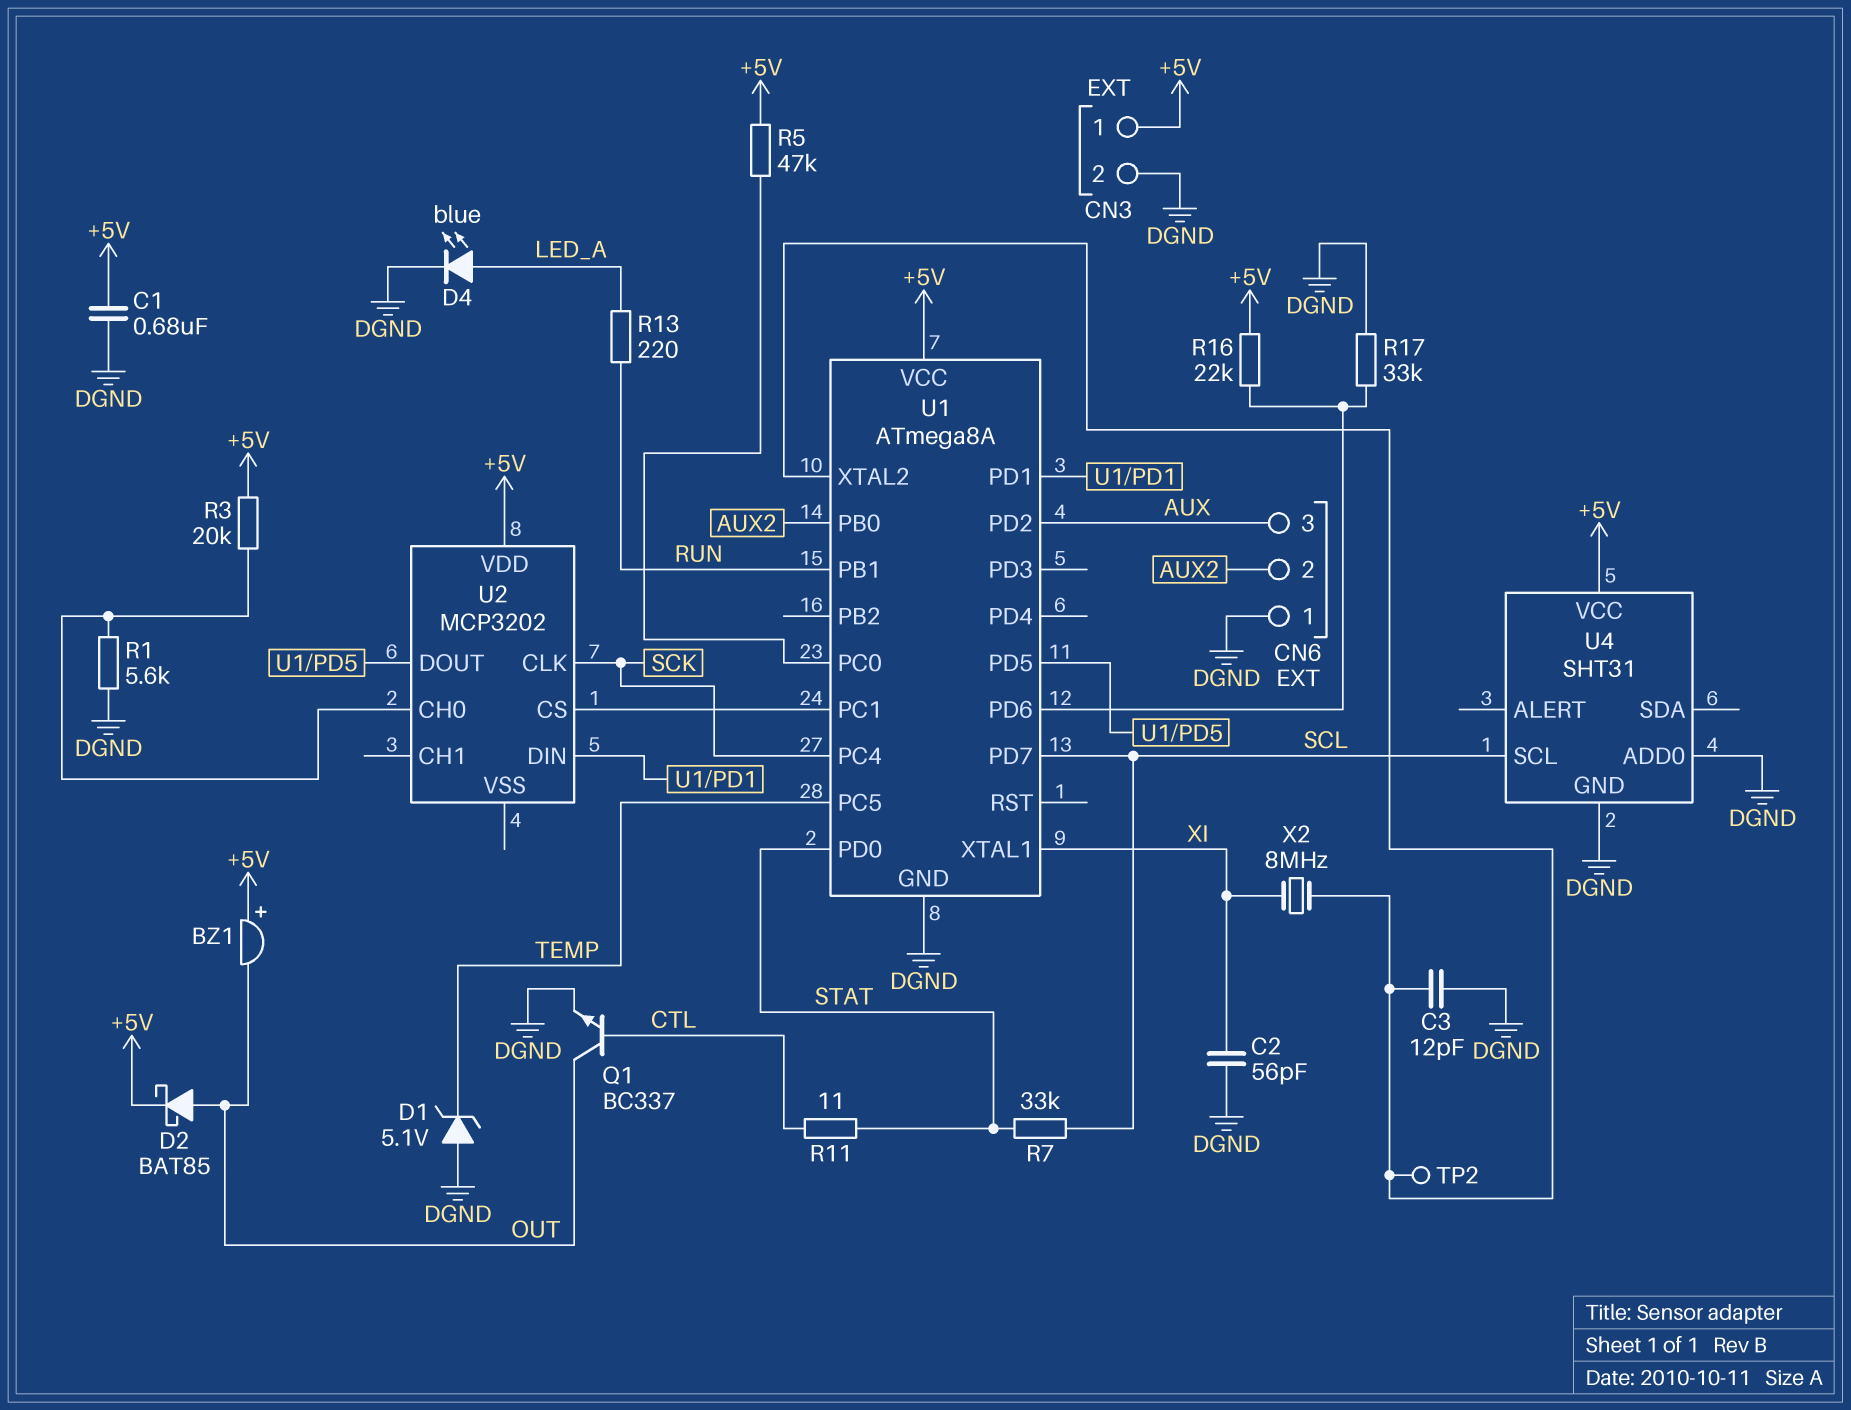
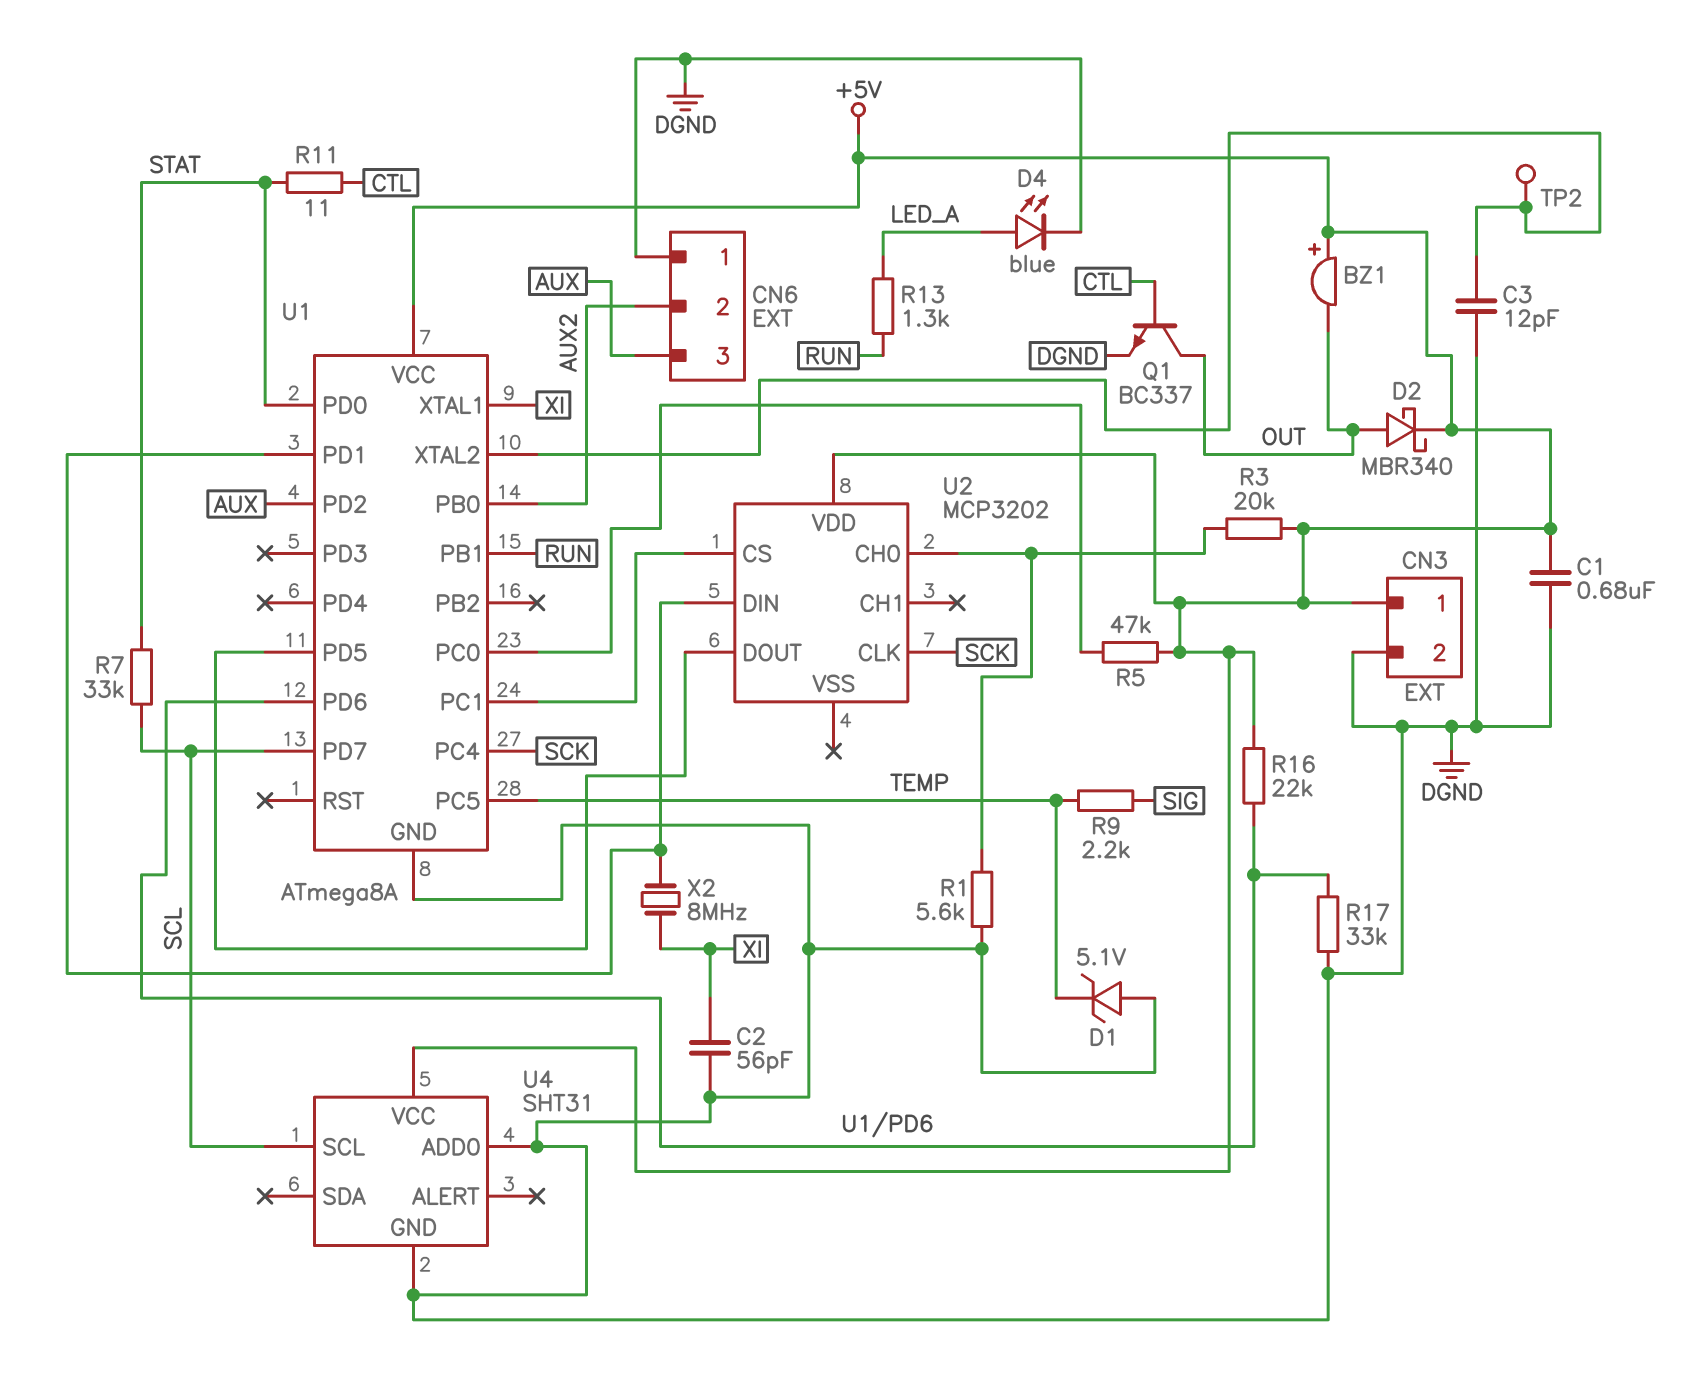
D2: schottky BAT85 (A OUT, K +5V) -> schottky MBR340 (A OUT, K +5V)
R9: none -> 2.2k (SIG, TEMP)
R13: 220 (LED_A, RUN) -> 1.3k (LED_A, RUN)
X2: 8MHz (U1/XTAL2, XI) -> 8MHz (U1/PD1, XI)

